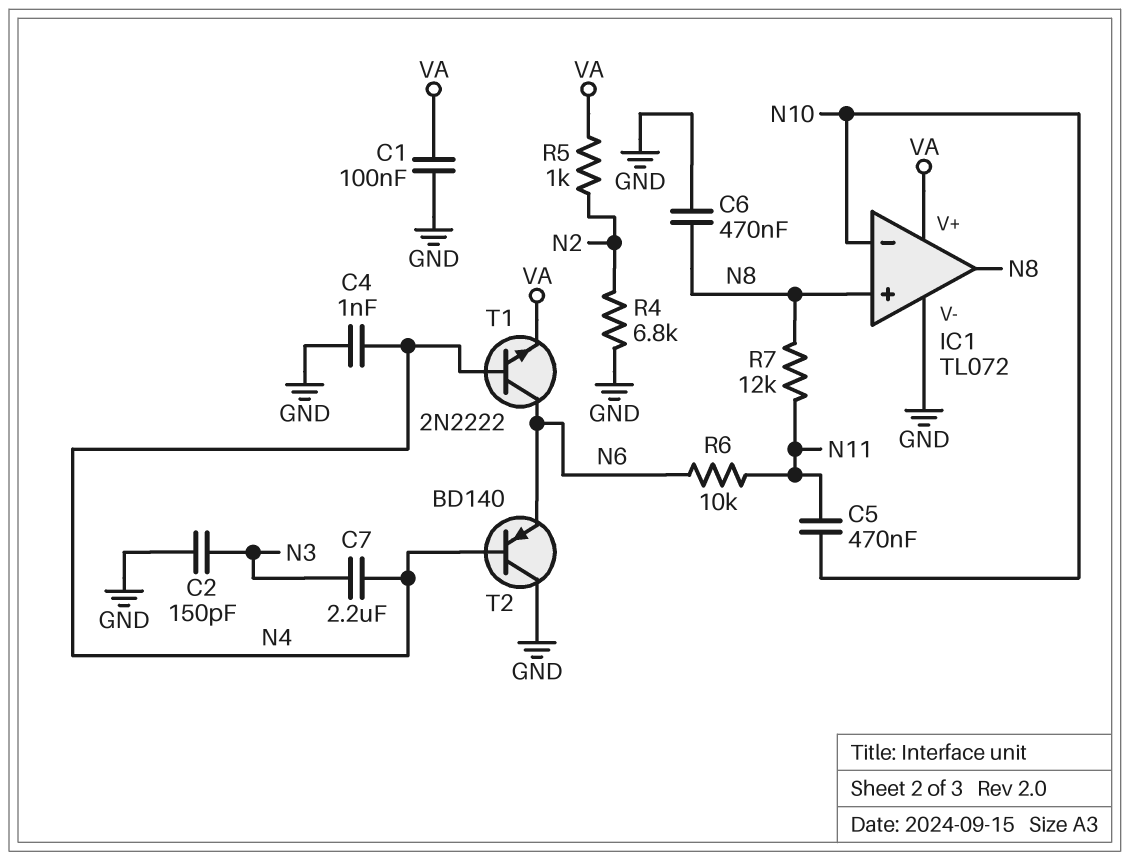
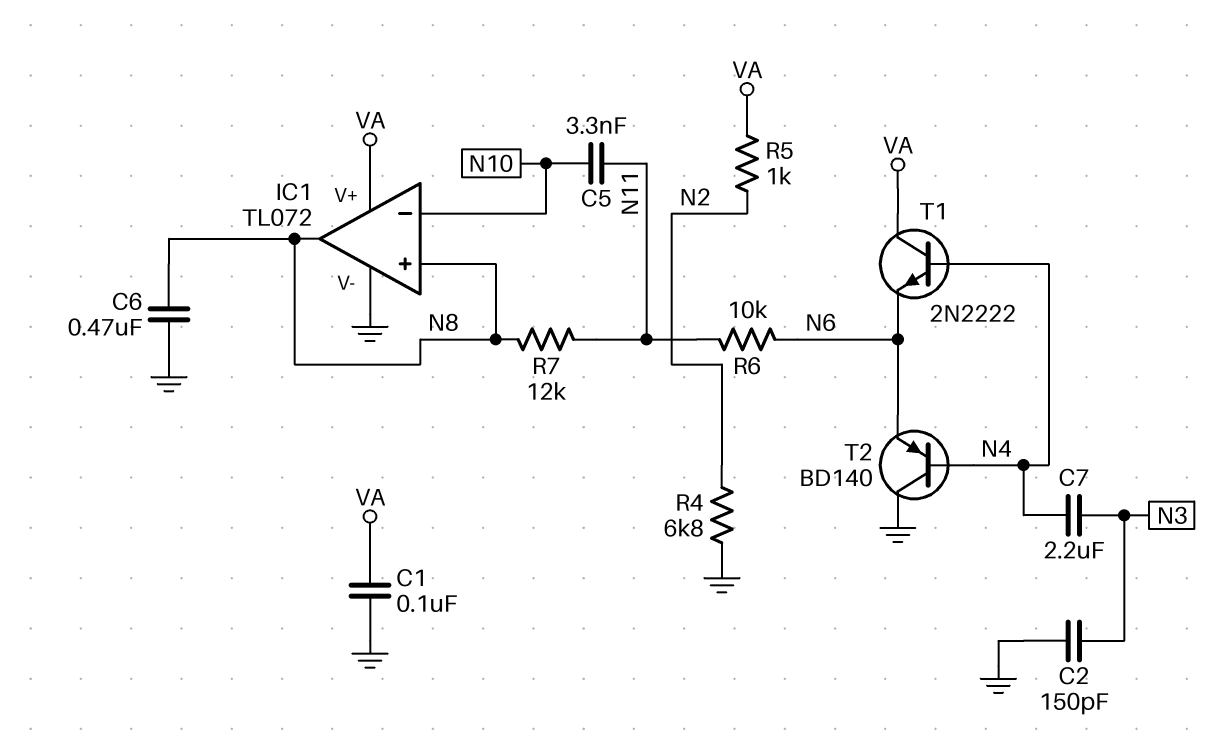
C4: 1nF (GND, N4) -> none
C5: 470nF (N10, N11) -> 3.3nF (N10, N11)
T1: NPN 2N2222 (B N4, C N6, E VA) -> NPN 2N2222 (B N4, C VA, E N6)

